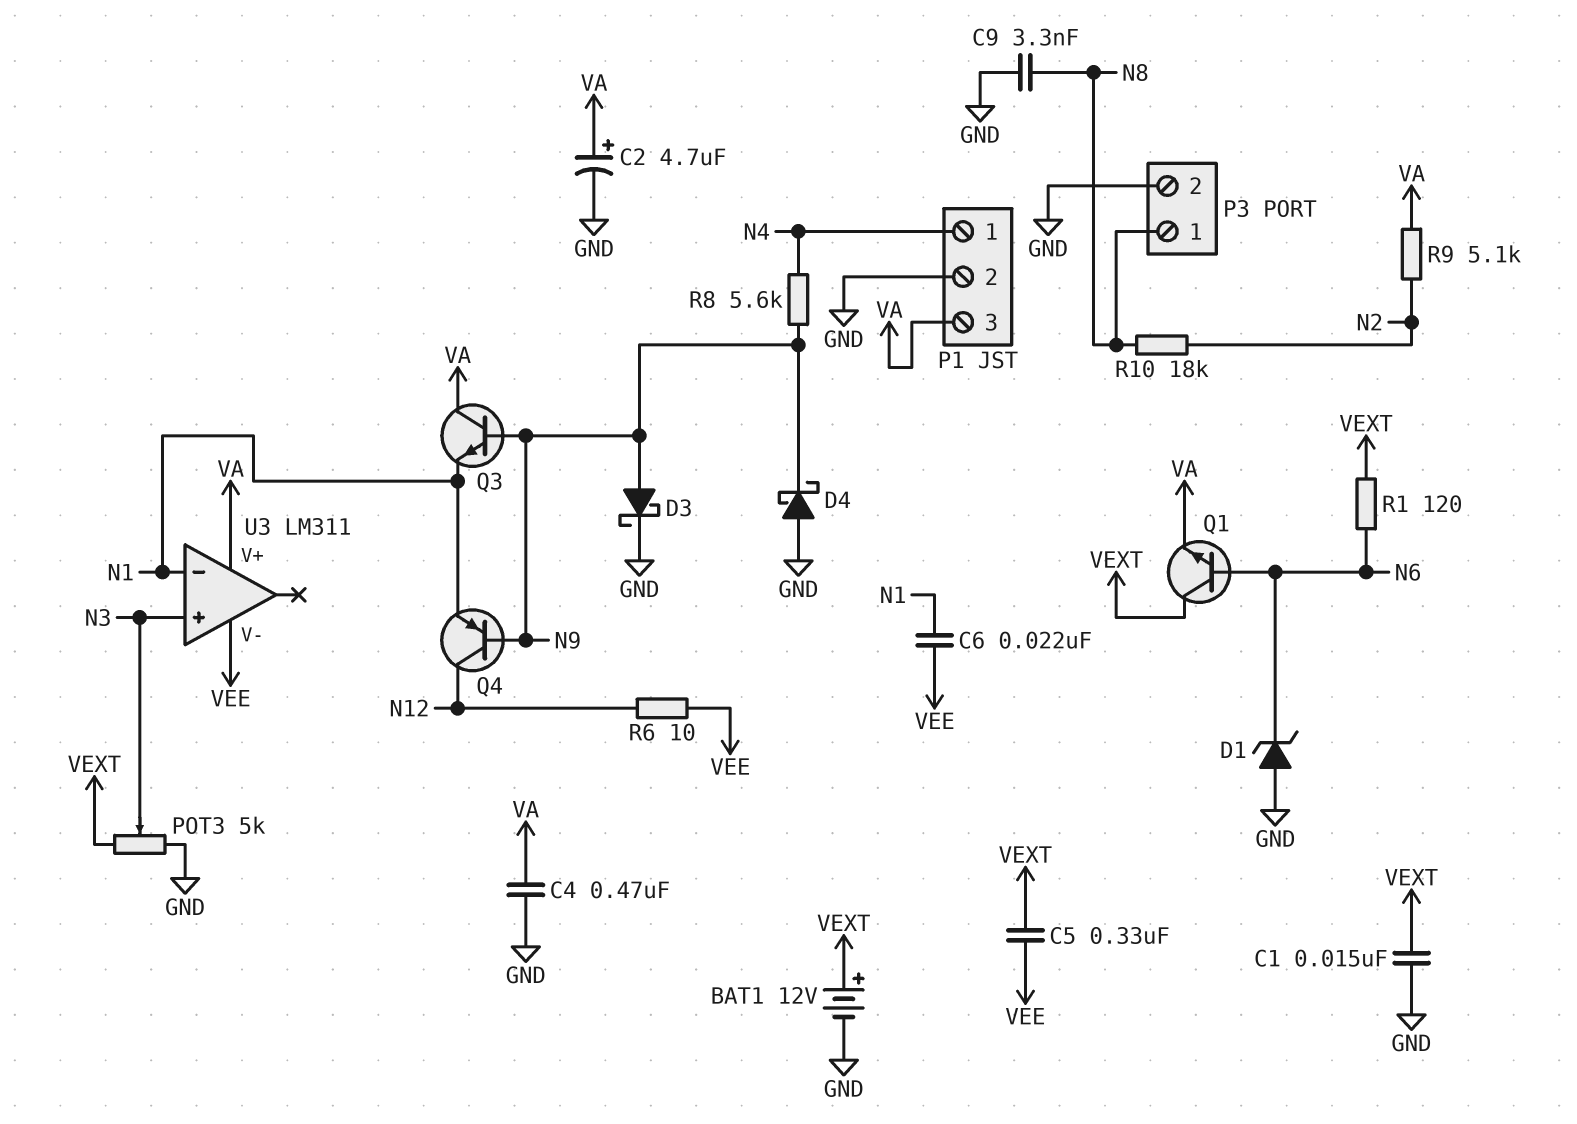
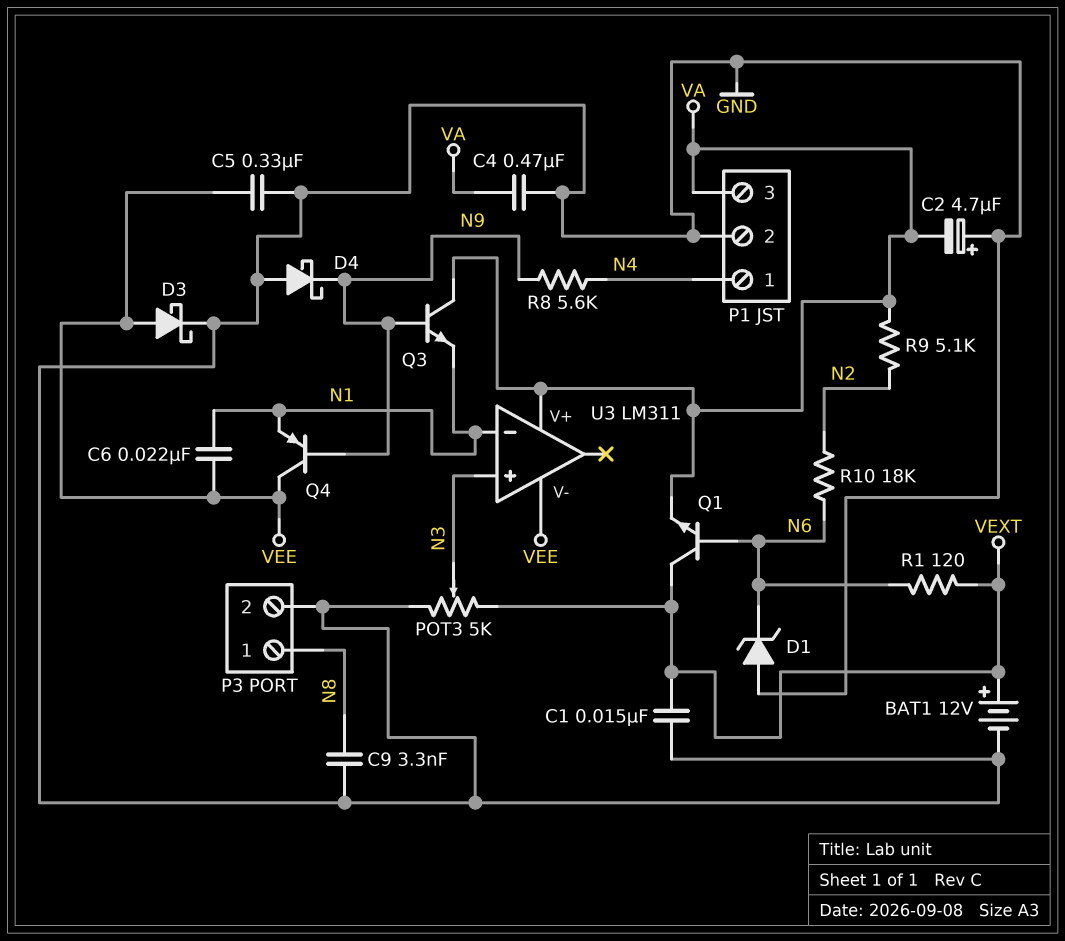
C2: 4.7uF (plus VA, minus GND) -> 4.7uF (plus GND, minus VA)
C5: 330nF (VEE, VEXT) -> 330nF (GND, VEE)
D3: schottky (A N9, K GND) -> schottky (A VEE, K GND)
Q4: PNP (B N9, C N12, E N1) -> PNP (B N9, C VEE, E N1)
R6: 10 (N12, VEE) -> none
R10: 18k (N2, N8) -> 18k (N2, N6)

